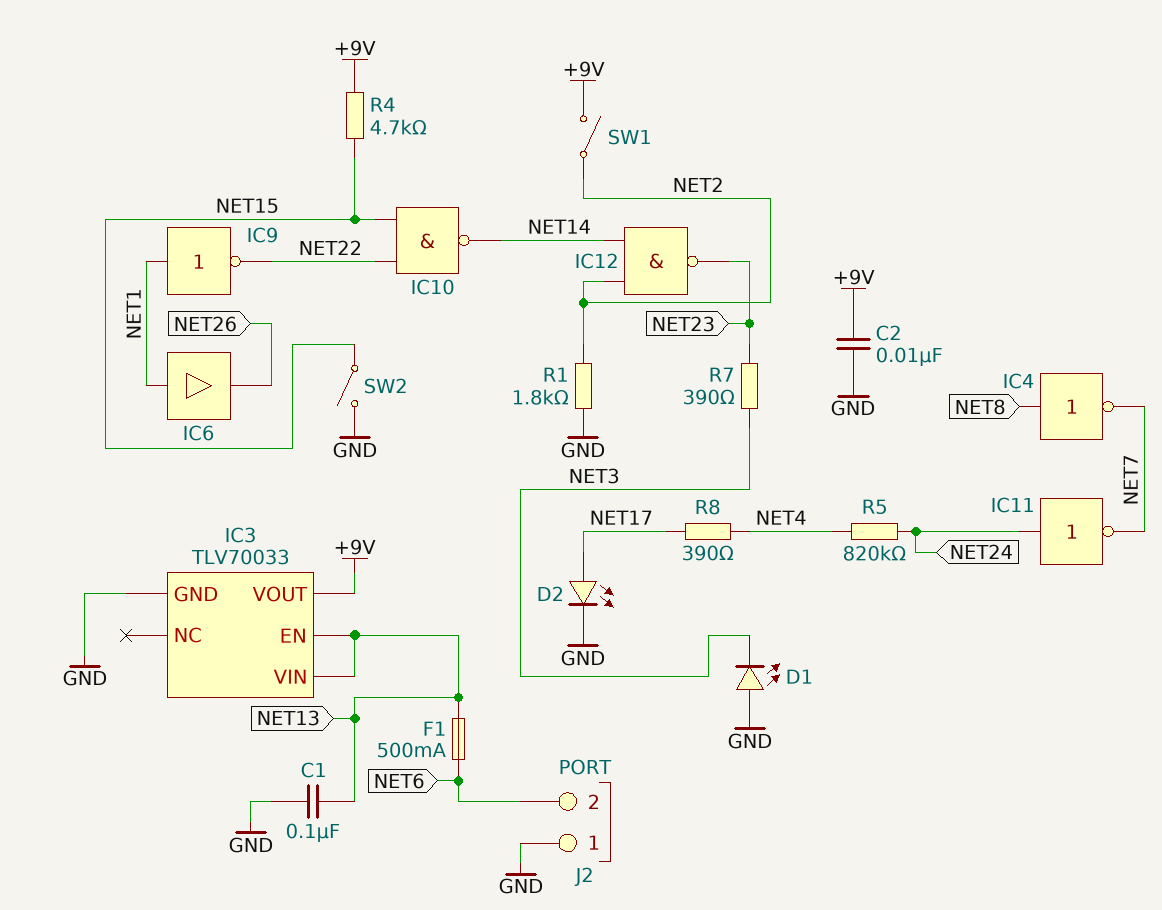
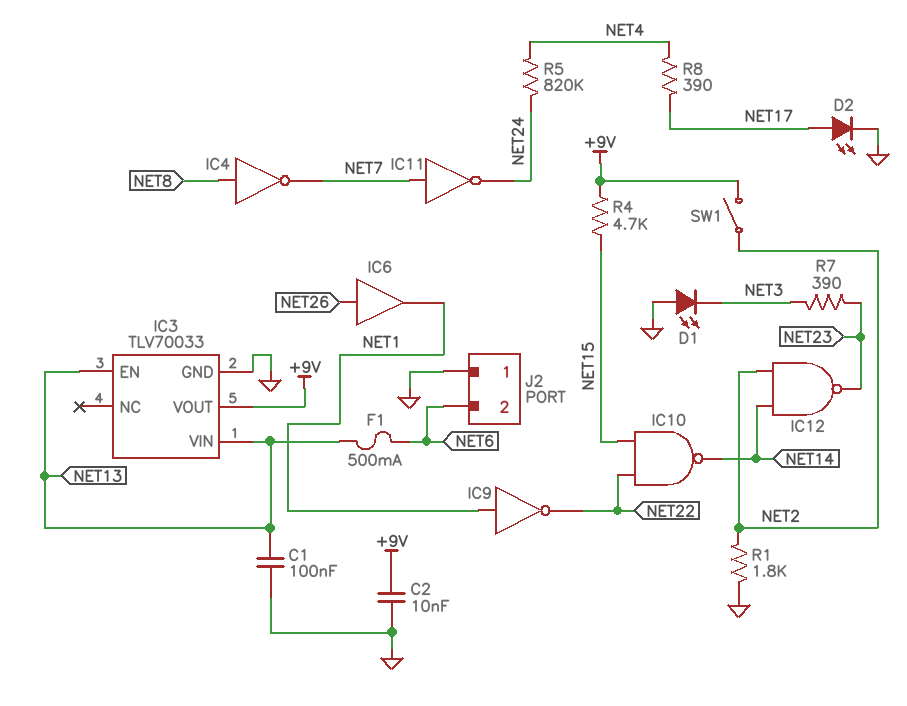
IC6: buffer (in NET1, out NET26) -> buffer (in NET26, out NET1)
IC11: NOT (in NET24, out NET7) -> NOT (in NET7, out NET24)
SW2: switch (GND, NET15) -> none

